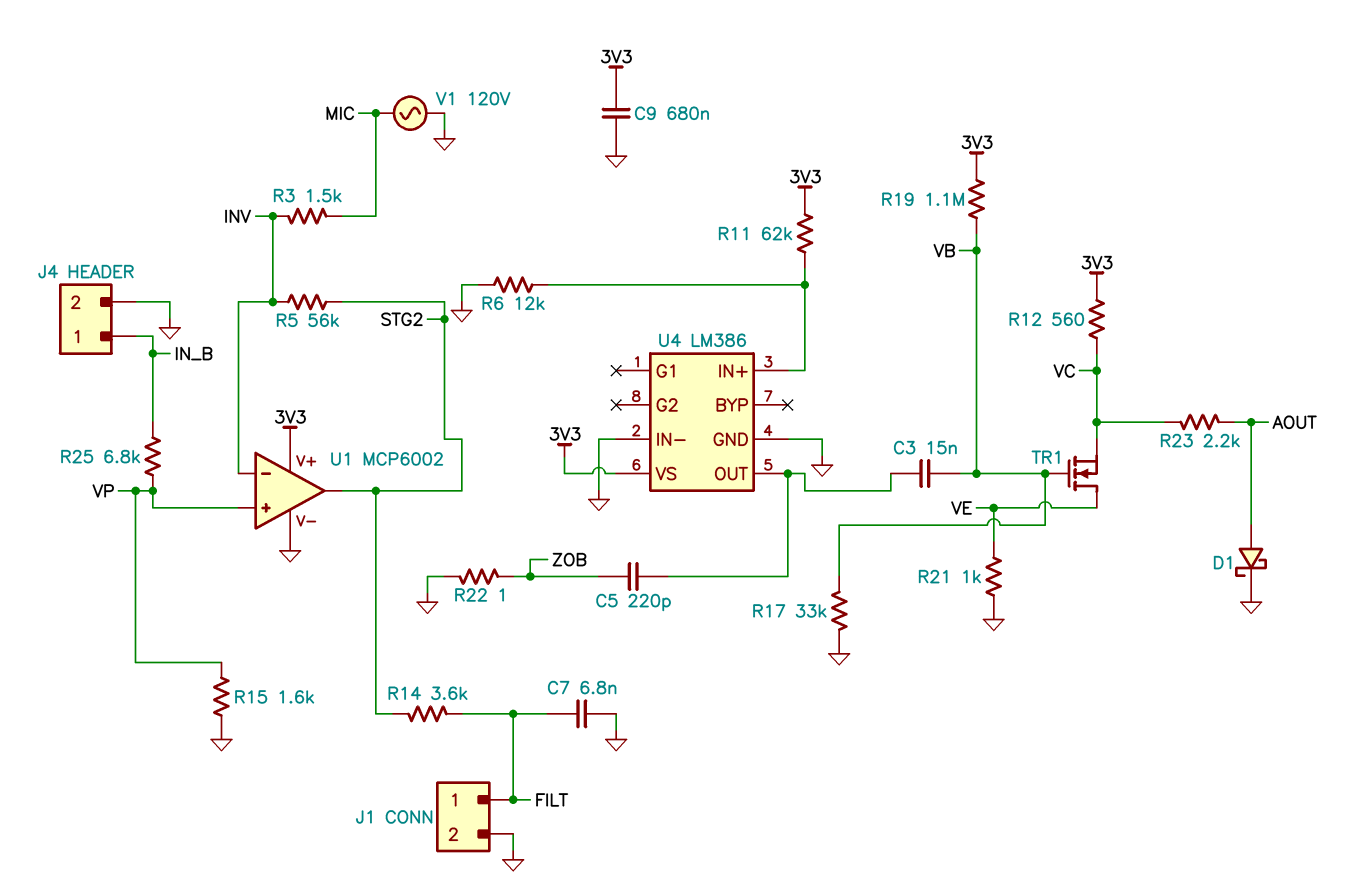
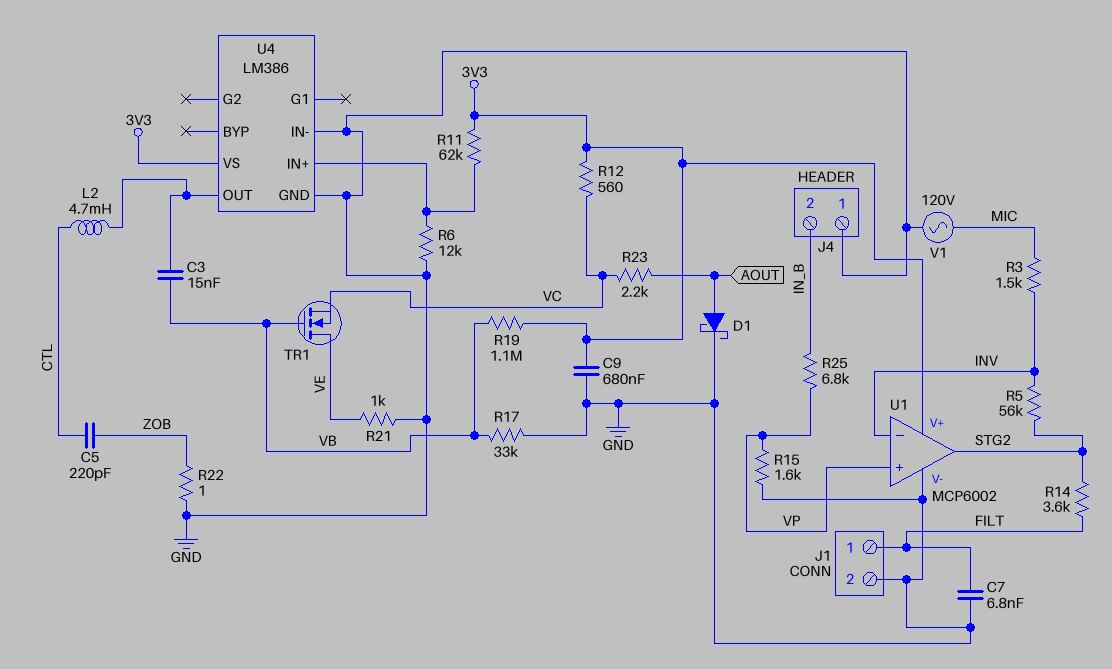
C5: 220pF (U4/OUT, ZOB) -> 220pF (CTL, ZOB)
J4 pin 1: IN_B -> GND
J4 pin 2: GND -> IN_B
L2: none -> 4.7mH (CTL, U4/OUT)

